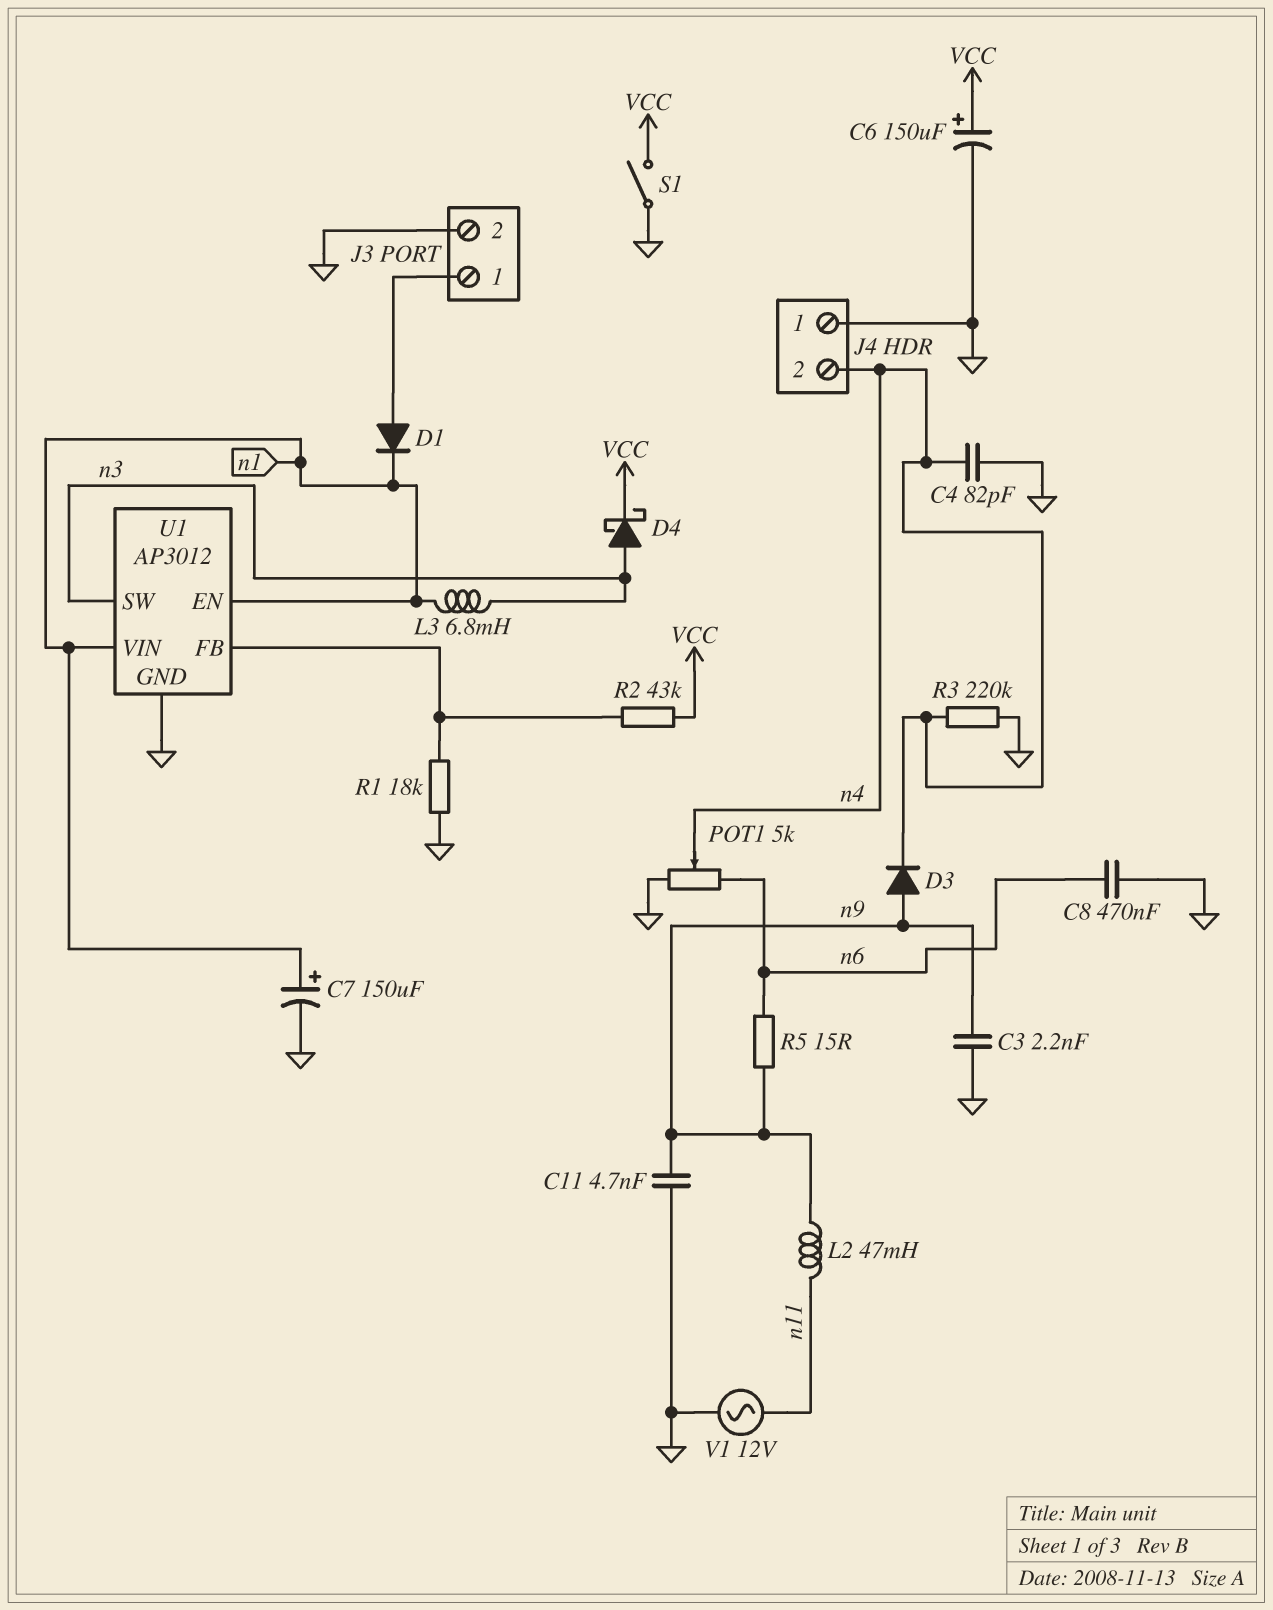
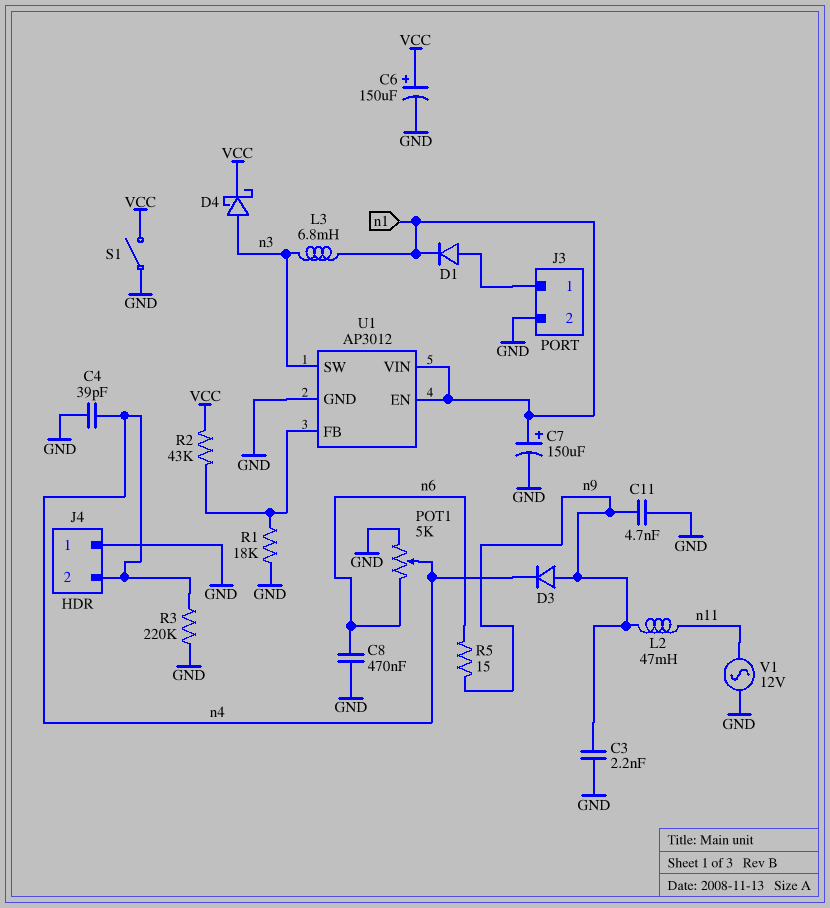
C4: 82pF (GND, n4) -> 39pF (GND, n4)

